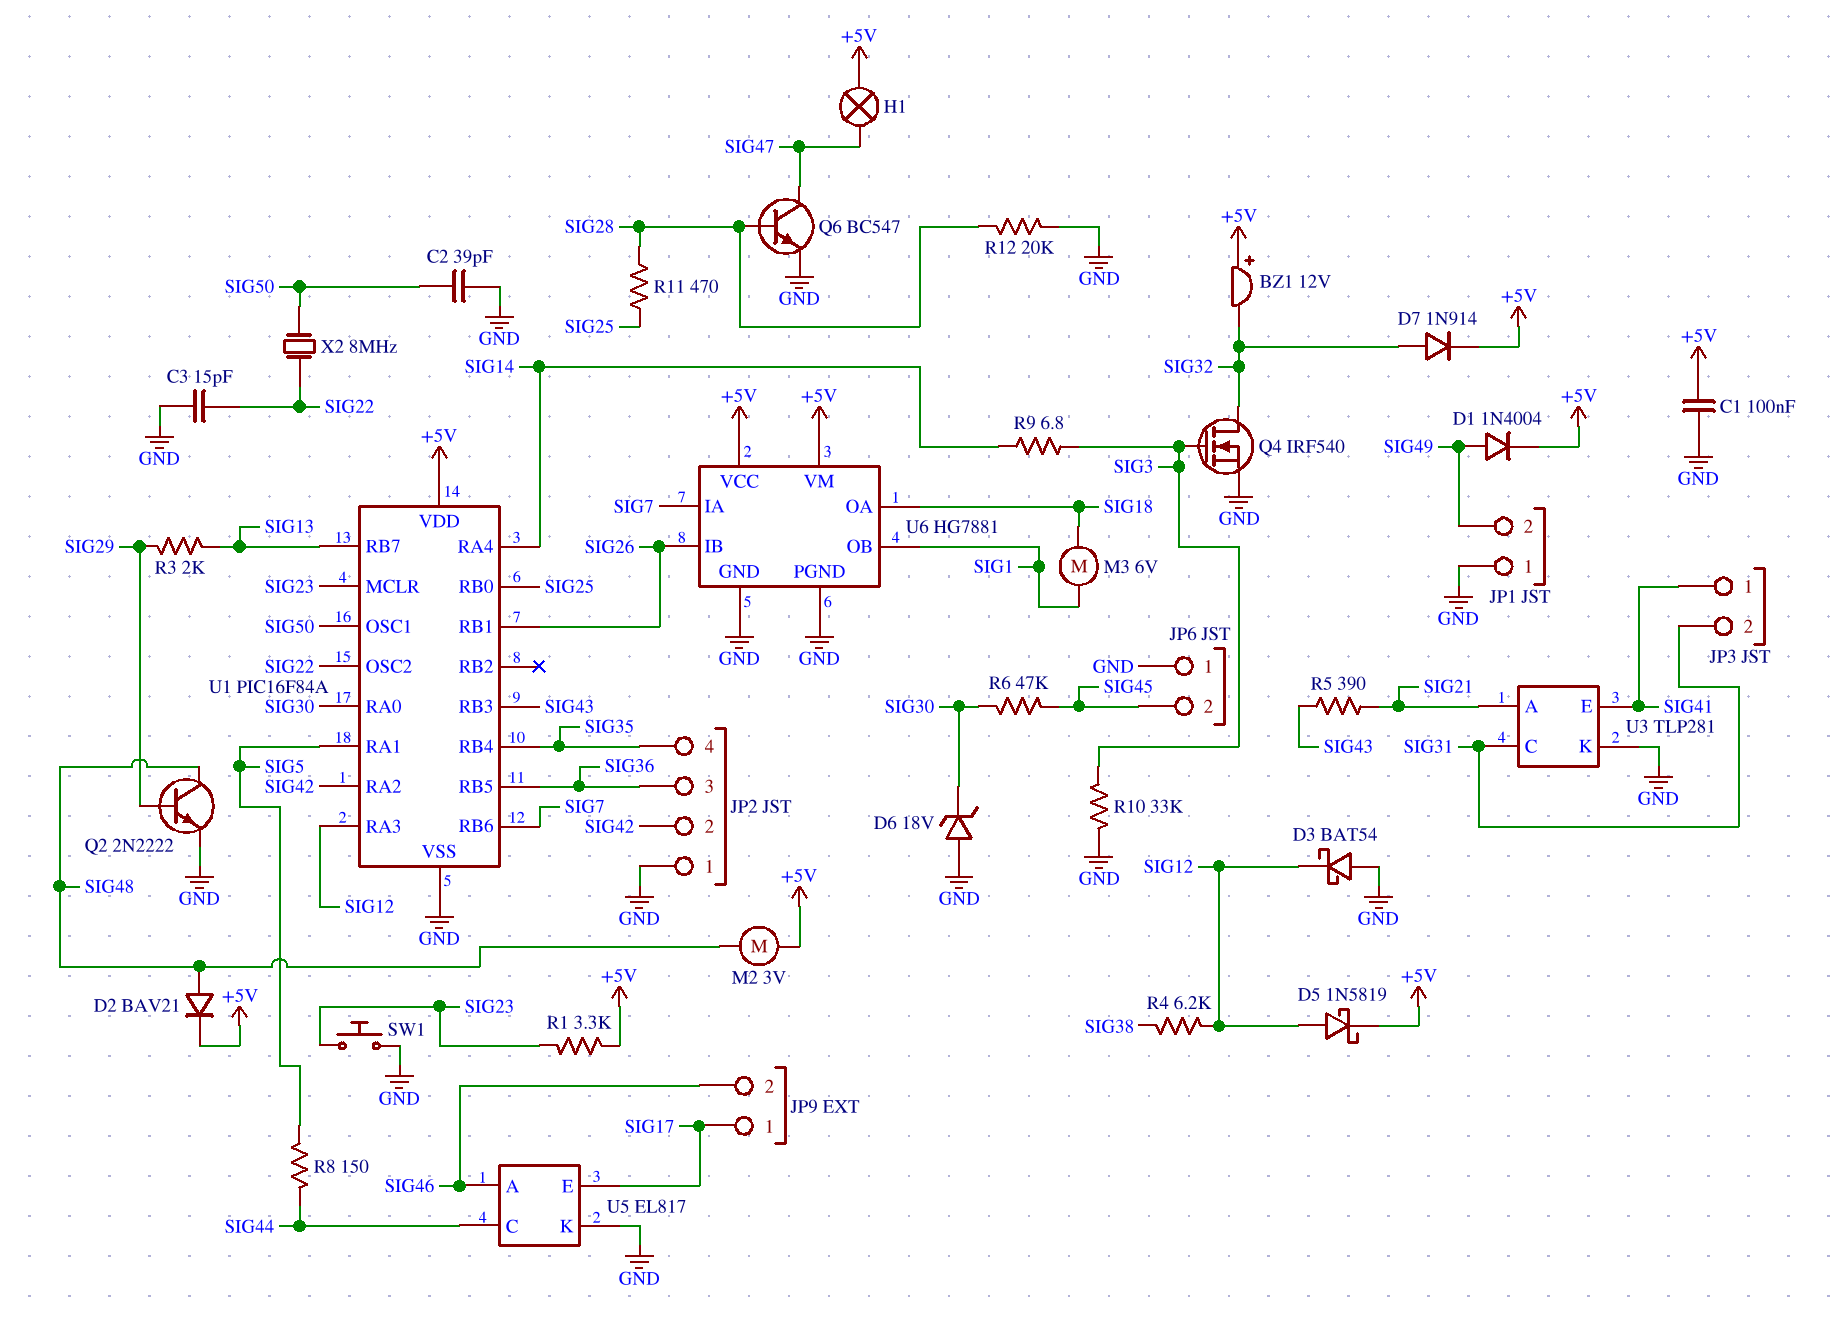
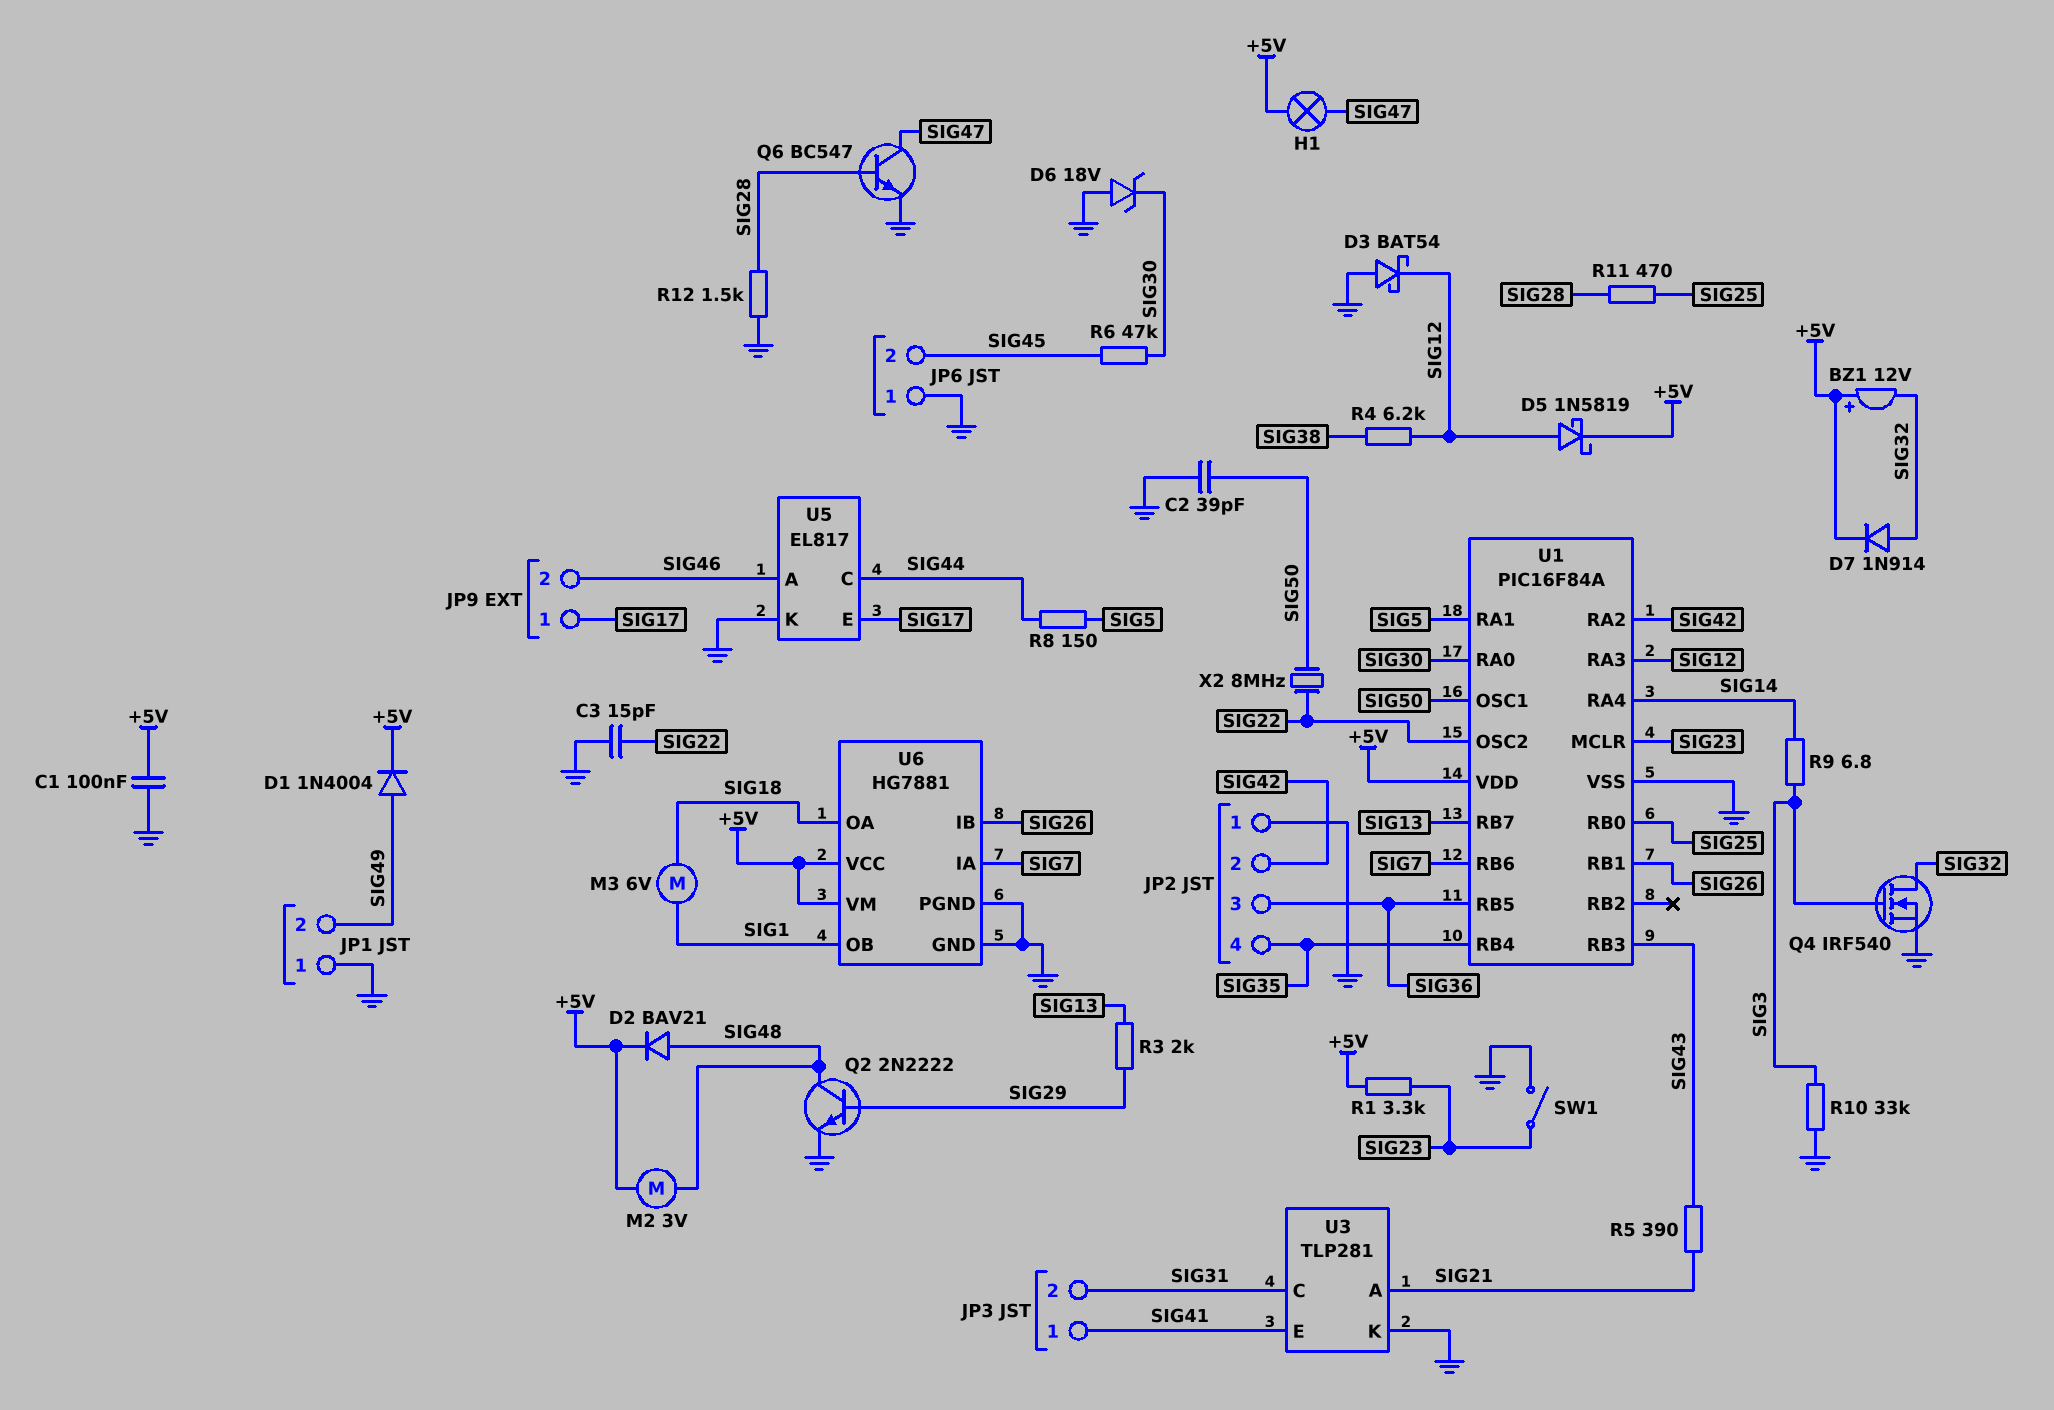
R12: 20k (GND, SIG28) -> 1.5k (GND, SIG28)
SW1: button (GND, SIG23) -> switch (GND, SIG23)

